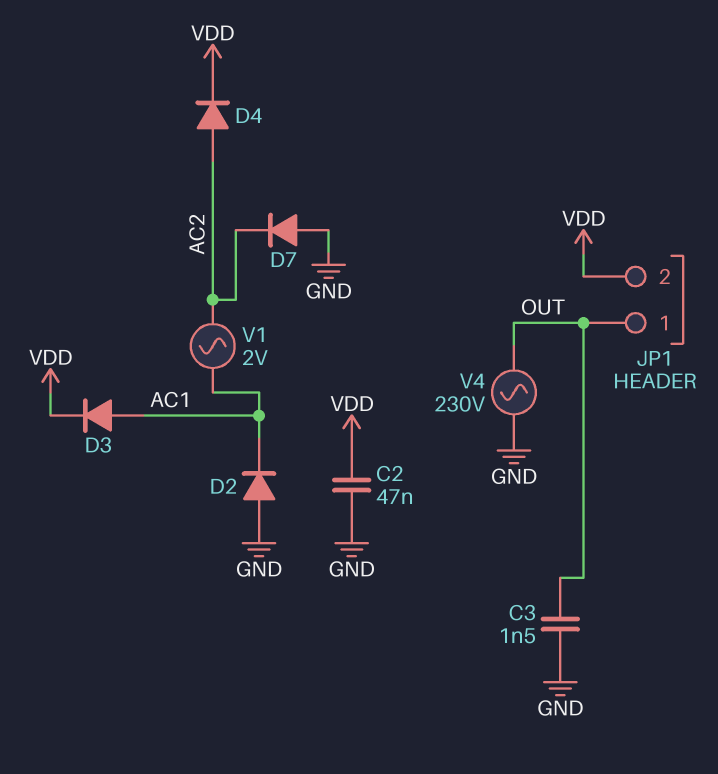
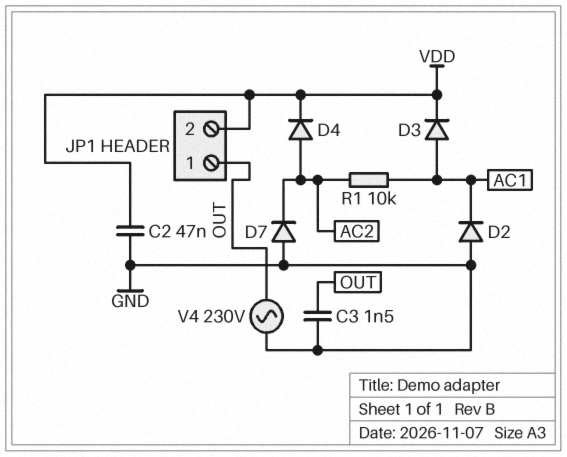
R1: none -> 10k (AC1, AC2)
V1: AC 2V (AC1, AC2) -> none

